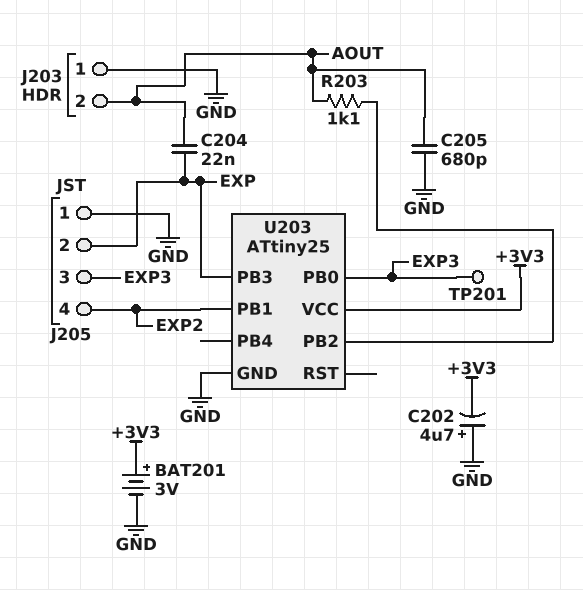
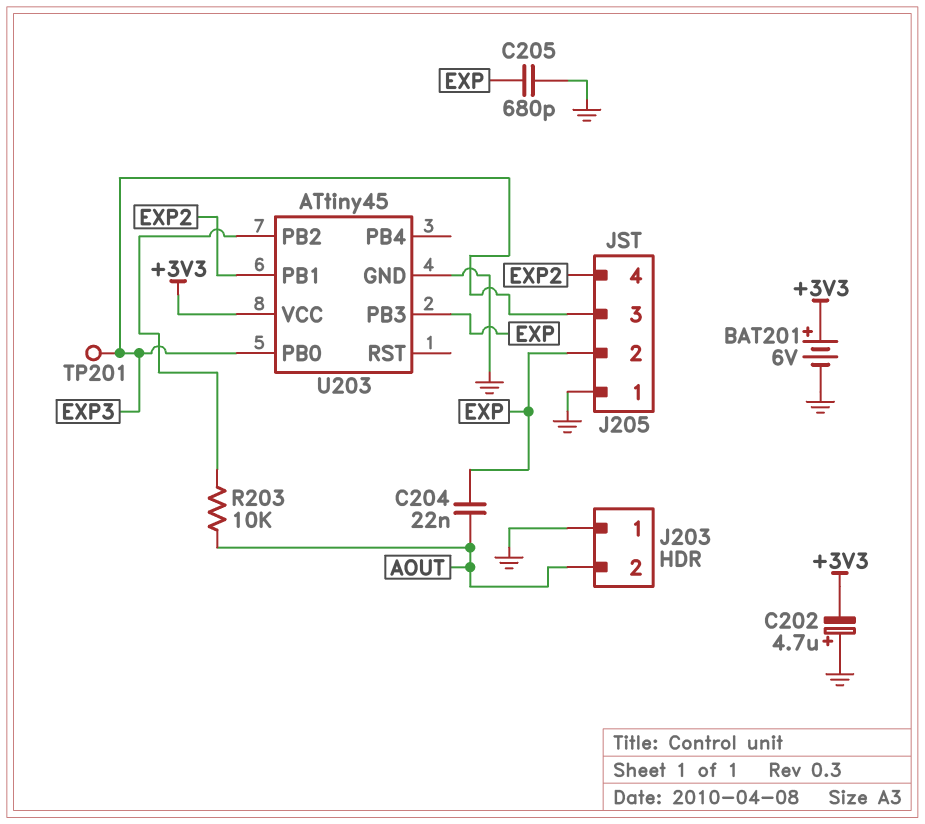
BAT201: 3V (plus +3V3, minus GND) -> 6V (plus +3V3, minus GND)
C205: 680pF (AOUT, GND) -> 680pF (EXP, GND)
R203: 1.1k (AOUT, U203/PB2) -> 10k (AOUT, U203/PB2)
U203: ATtiny25 -> ATtiny45

